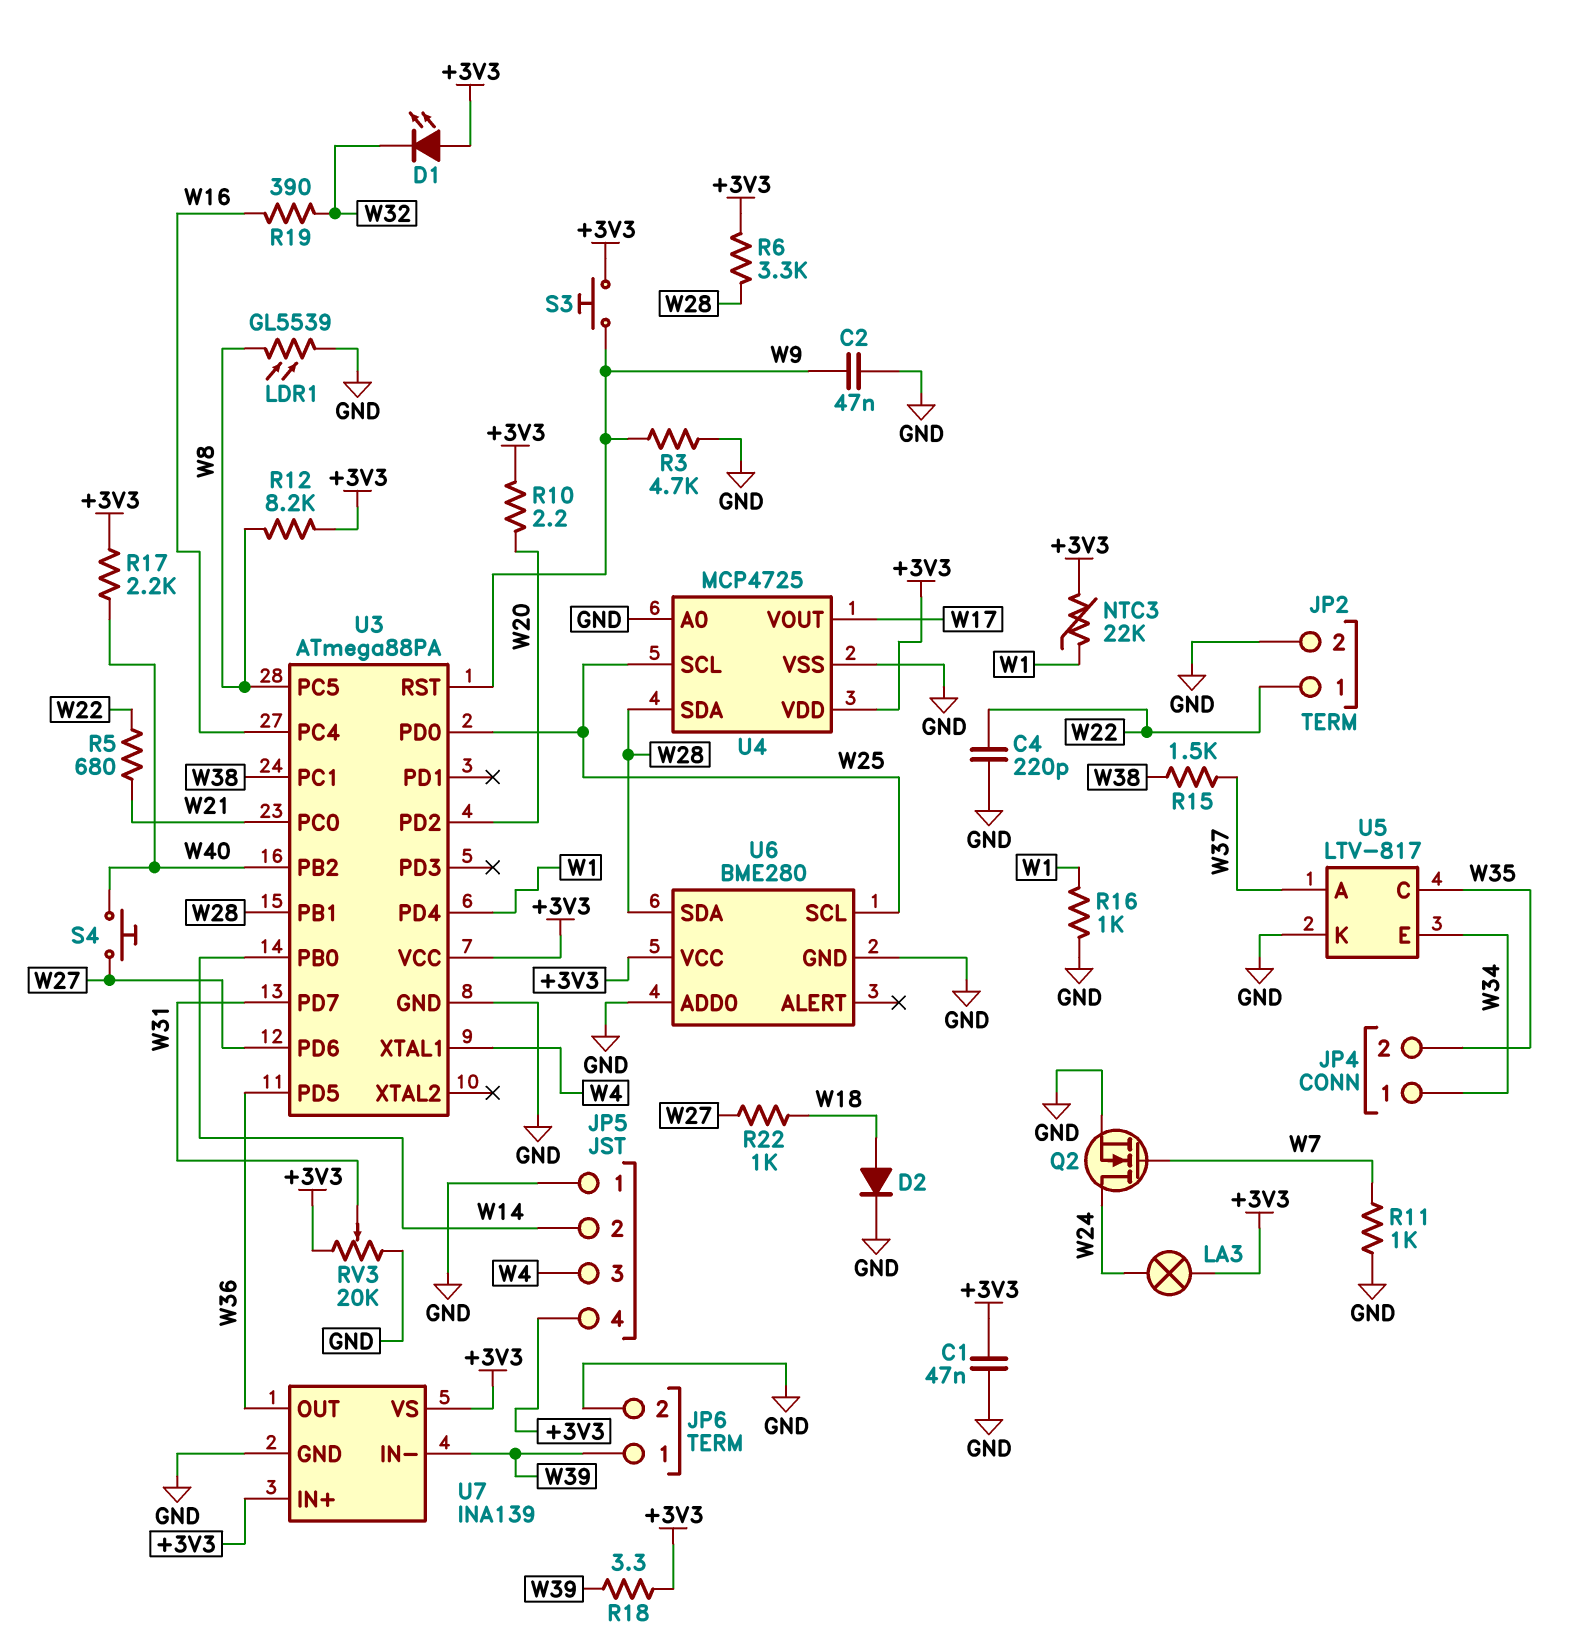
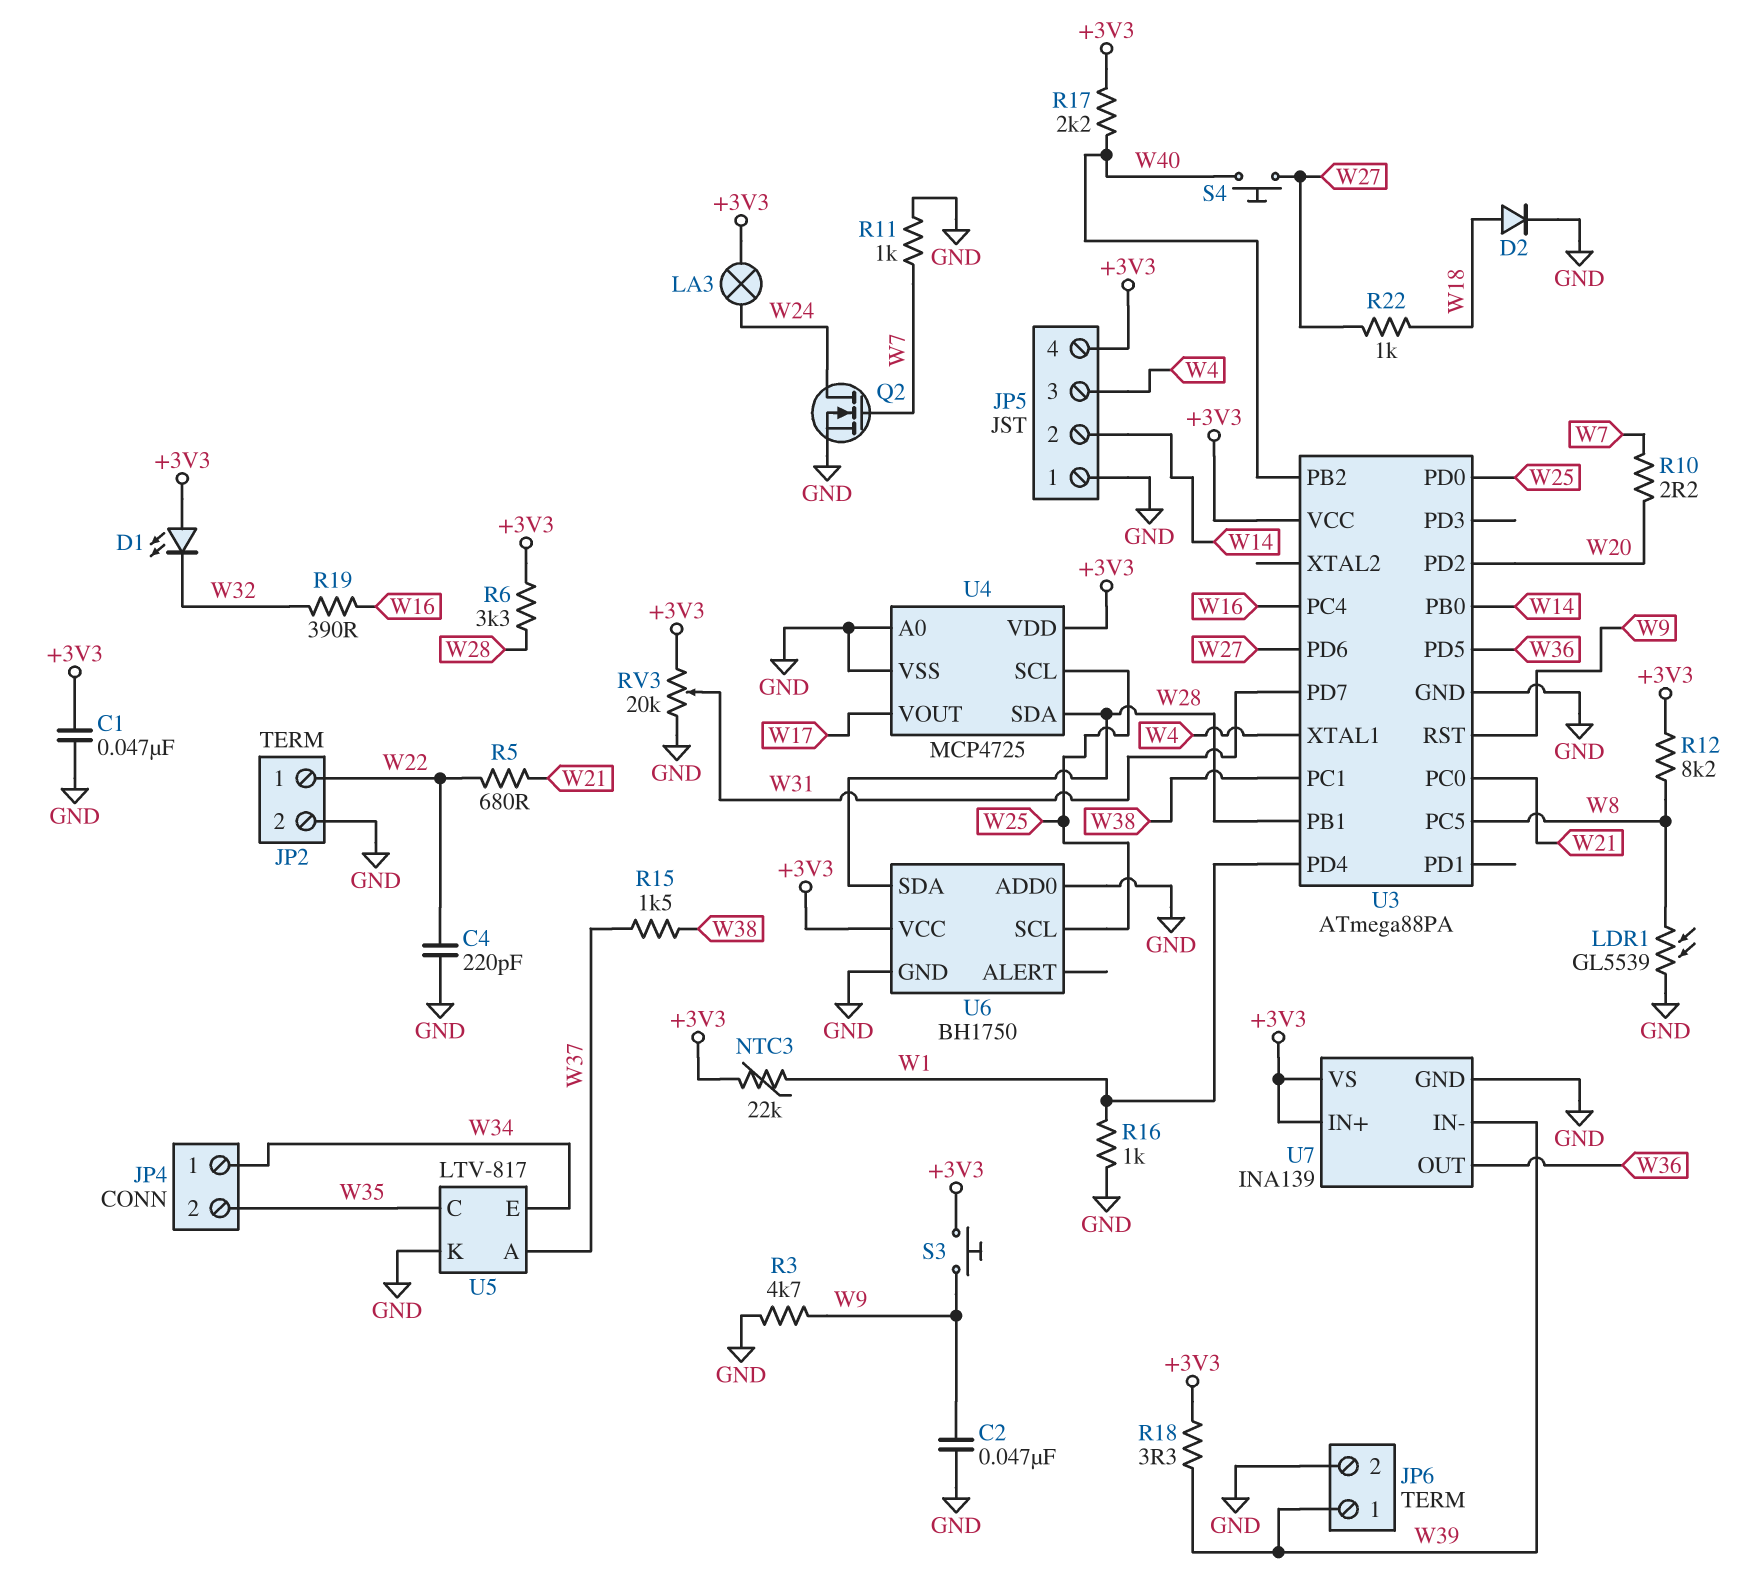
R10: 2.2 (+3V3, W20) -> 2.2 (W7, W20)
U6: BME280 -> BH1750

